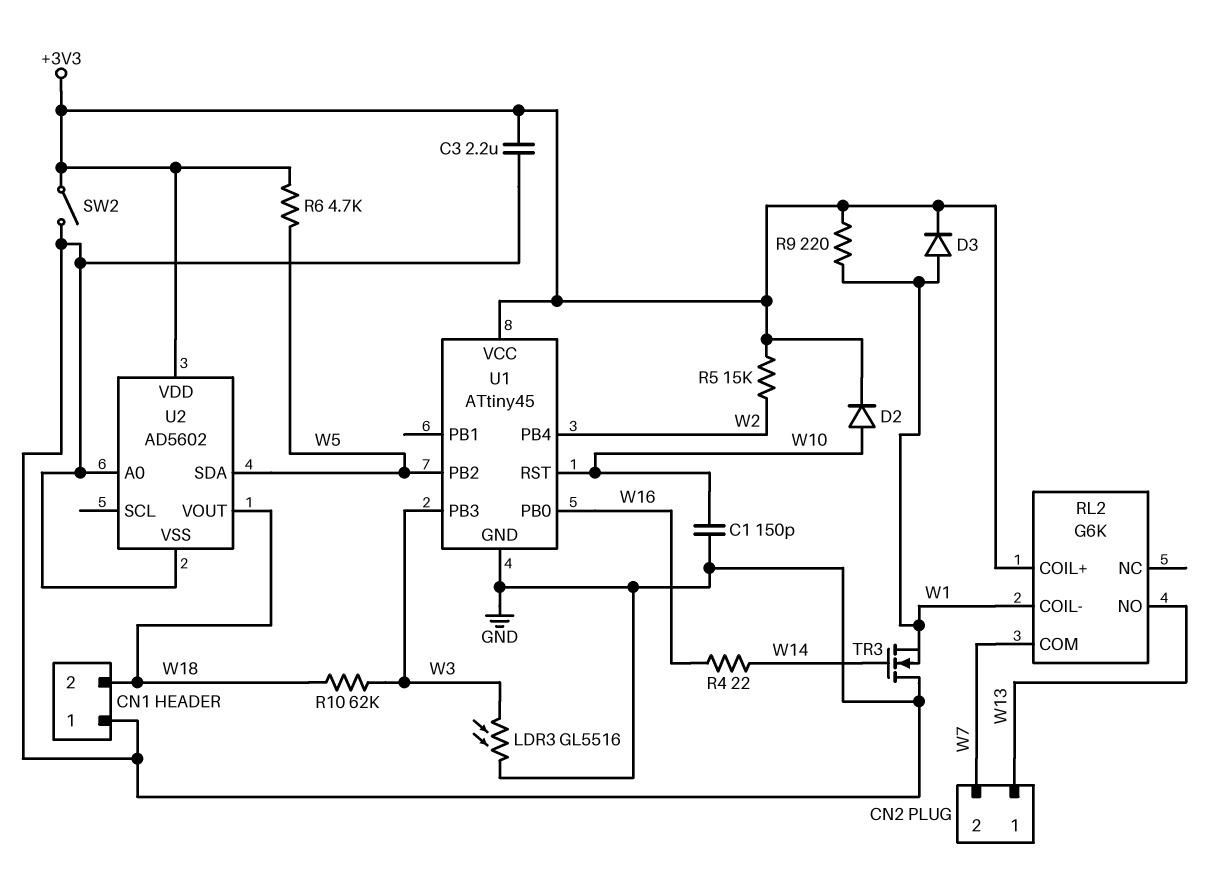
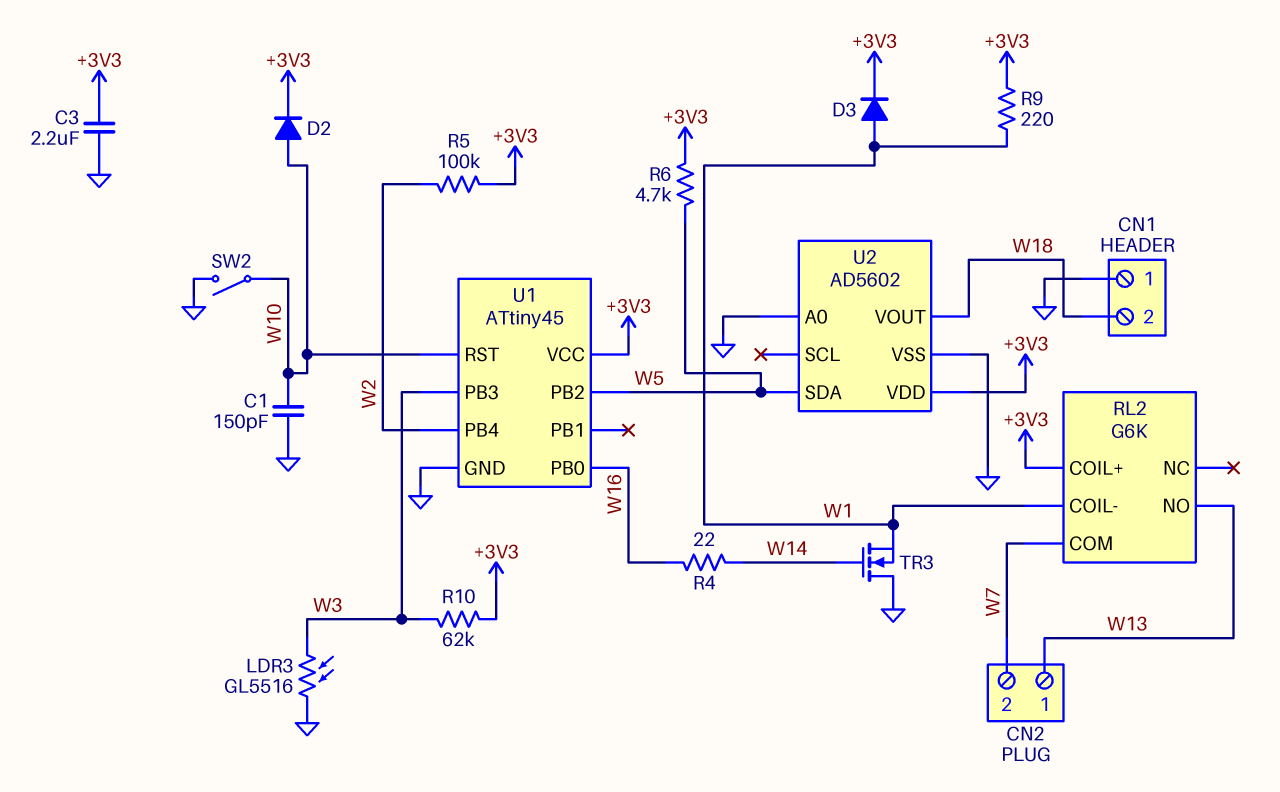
R5: 15k (+3V3, W2) -> 100k (+3V3, W2)
R10: 62k (W3, W18) -> 62k (+3V3, W3)
SW2: switch (+3V3, GND) -> switch (GND, W10)

